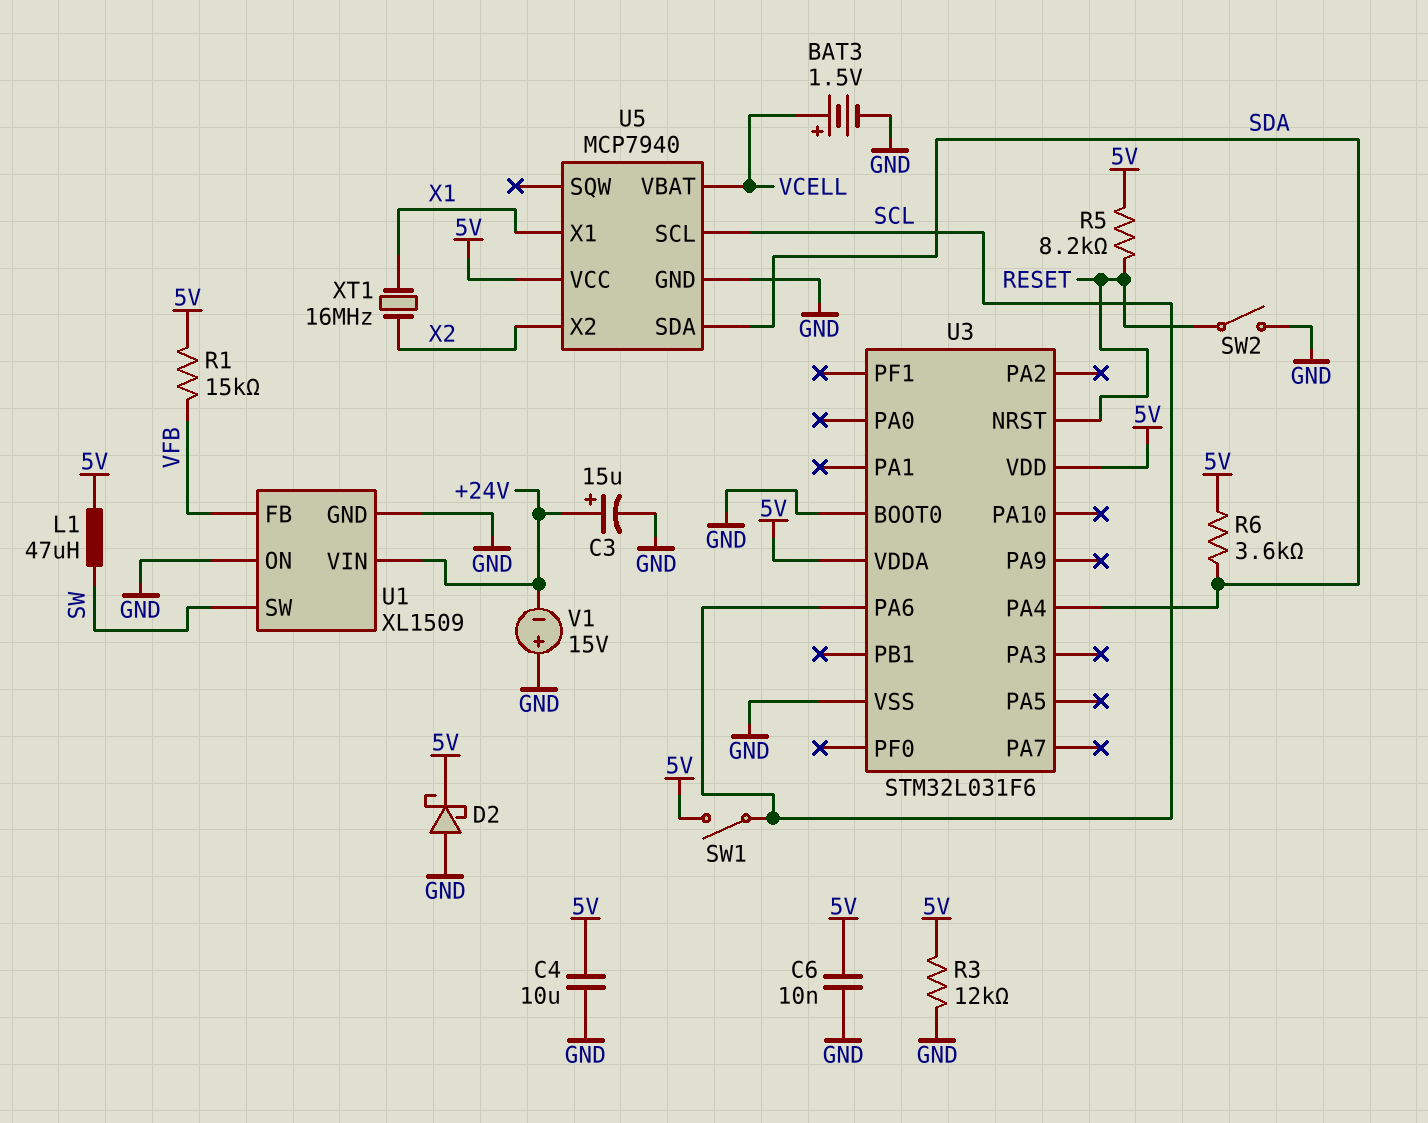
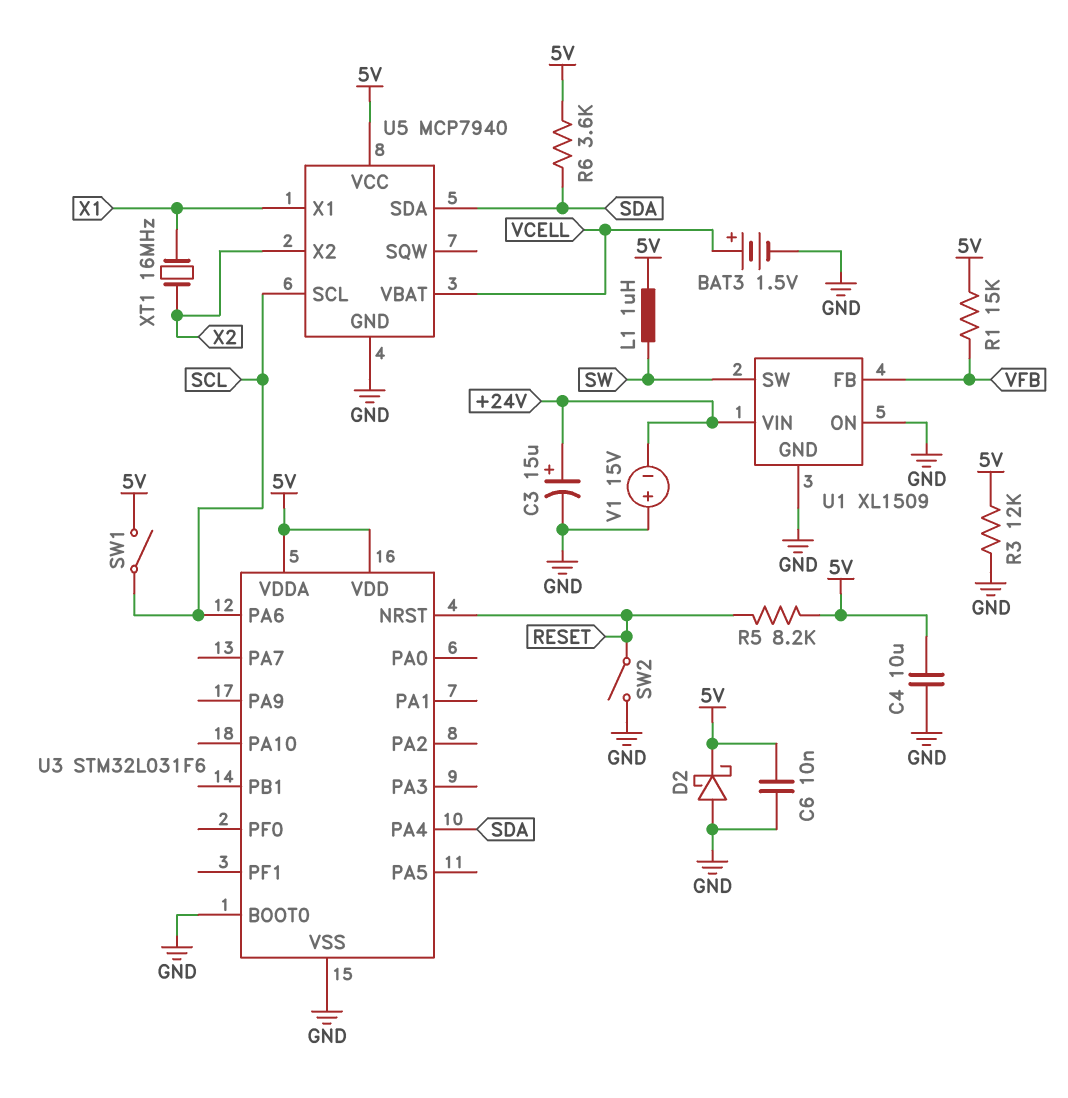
L1: 47uH (5V, SW) -> 1uH (5V, SW)

